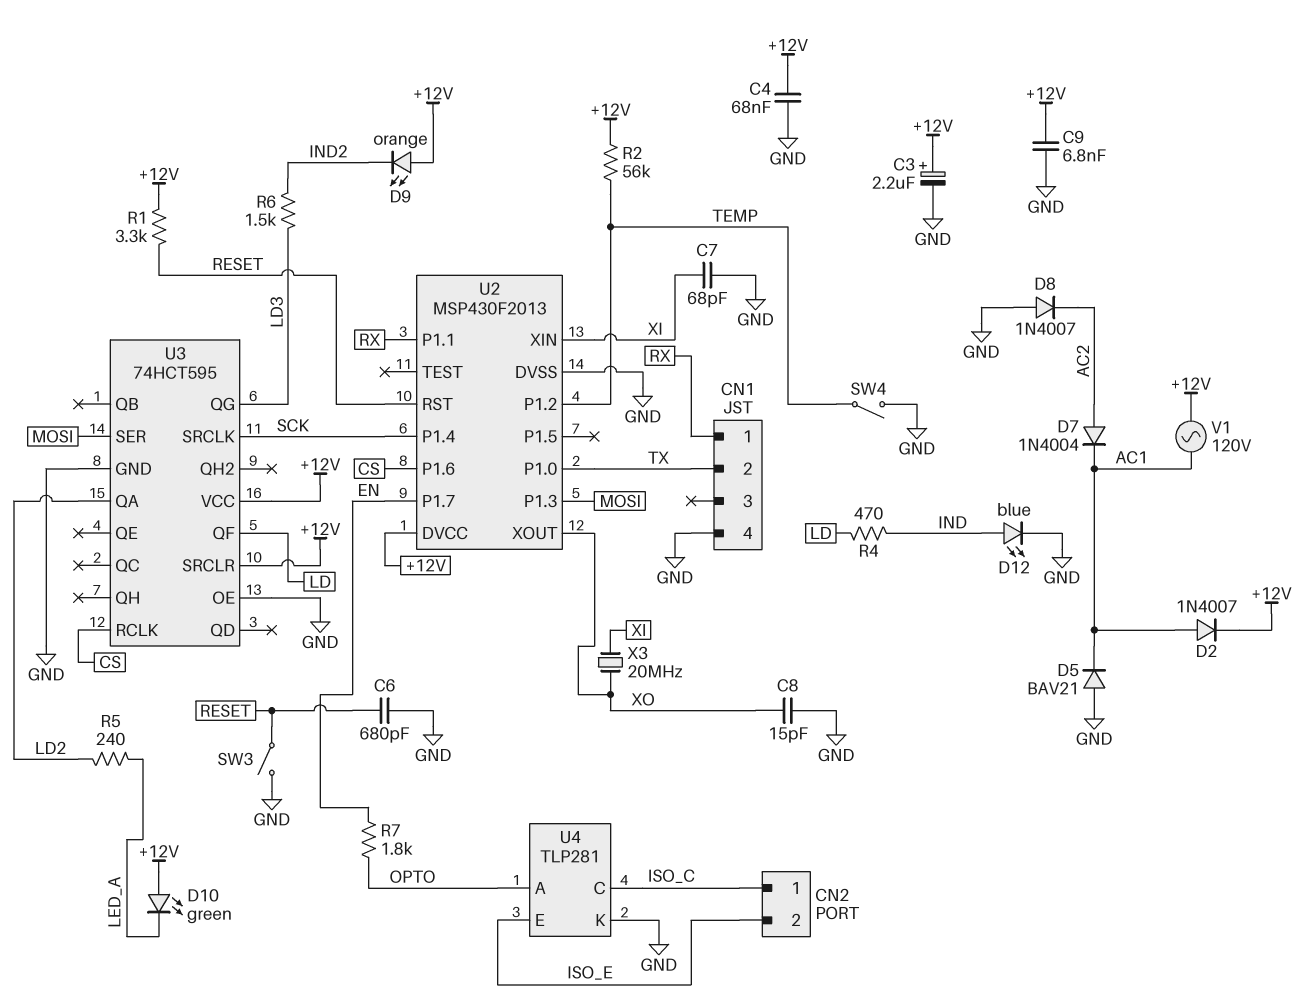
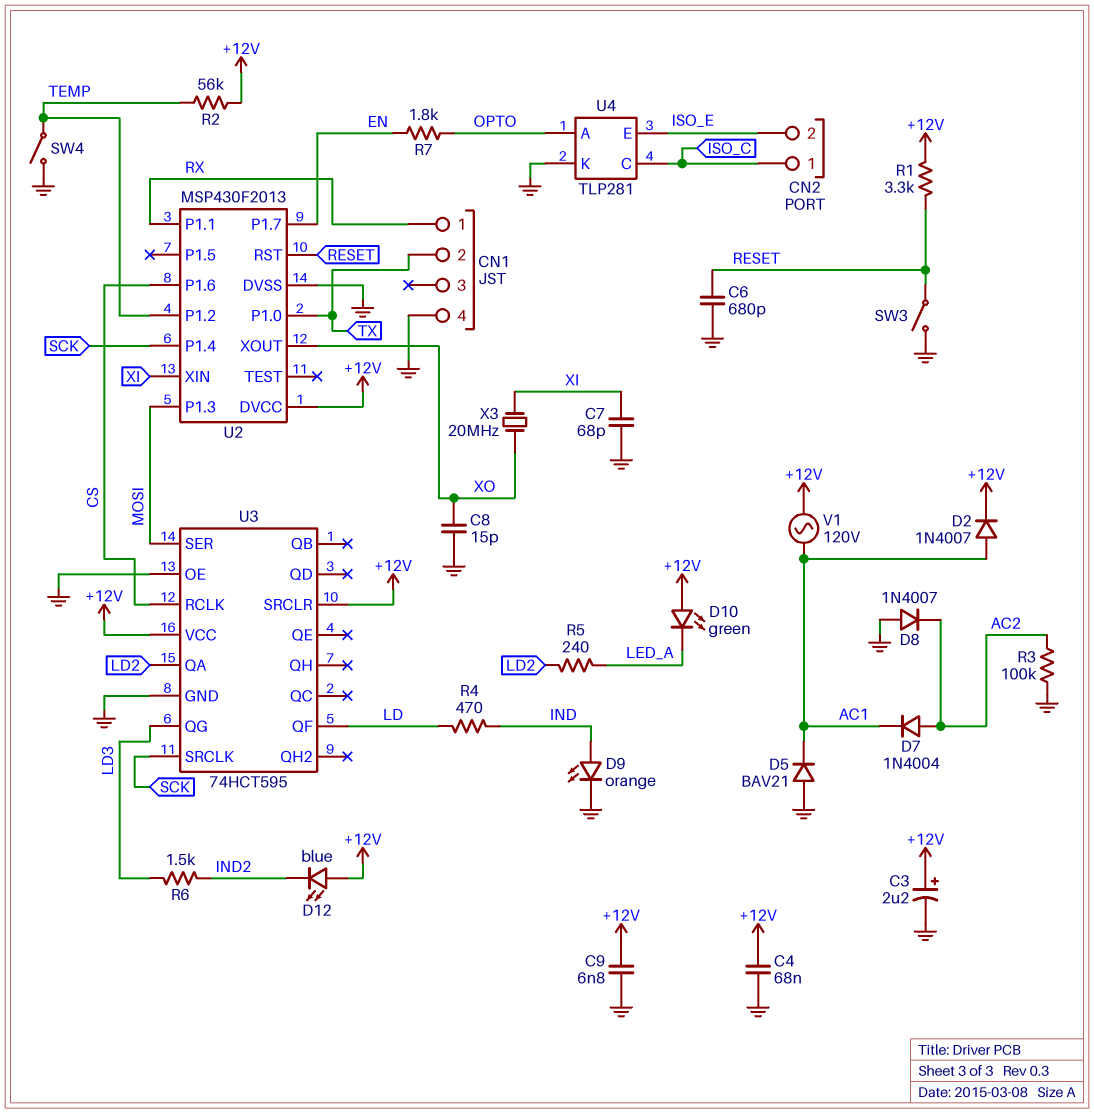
D9: LED orange (A +12V, K IND2) -> LED orange (A IND, K GND)
D12: LED blue (A IND, K GND) -> LED blue (A +12V, K IND2)
R3: none -> 100k (AC2, GND)

